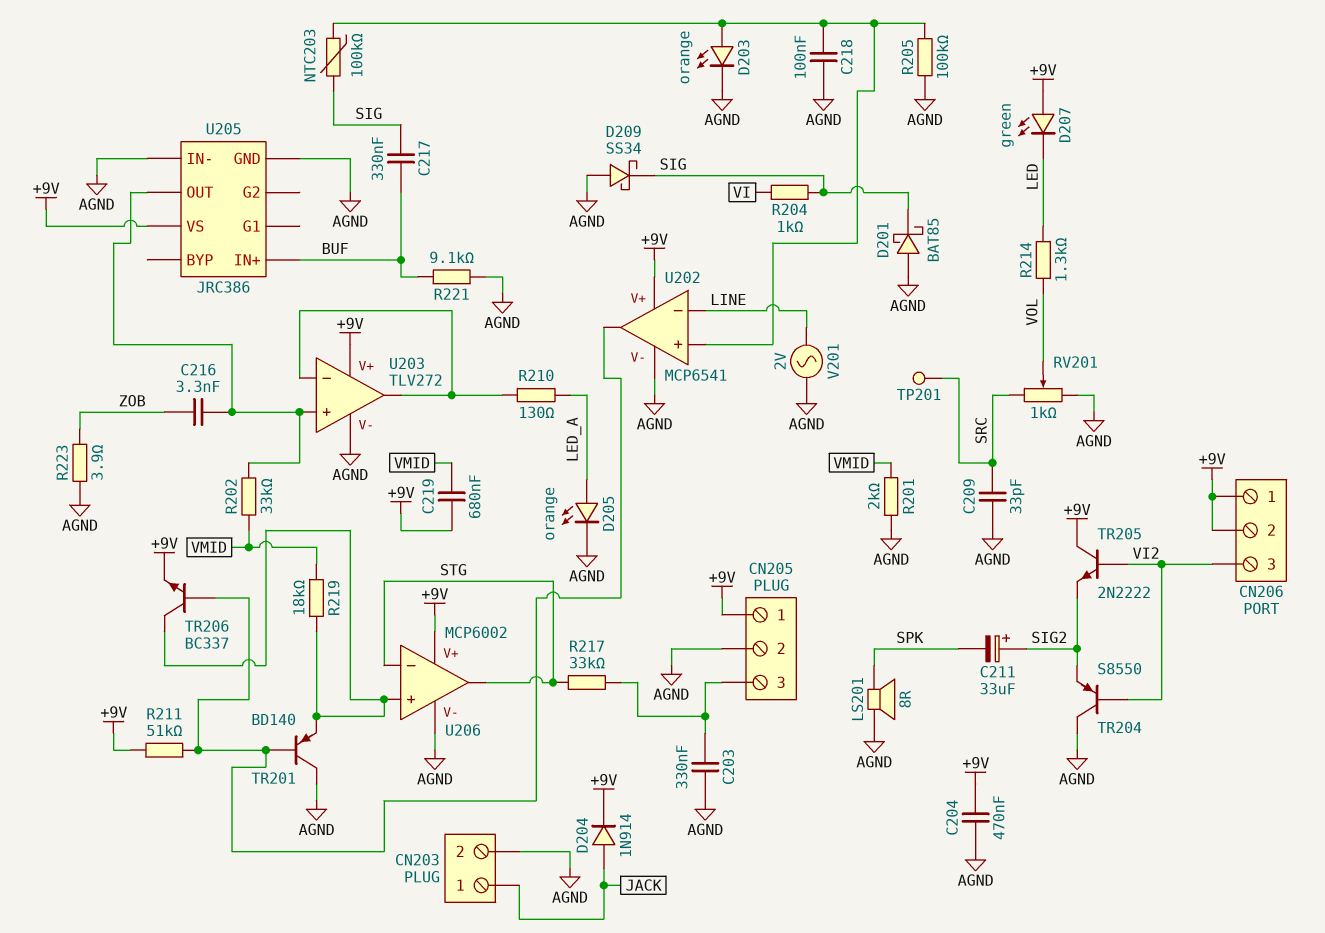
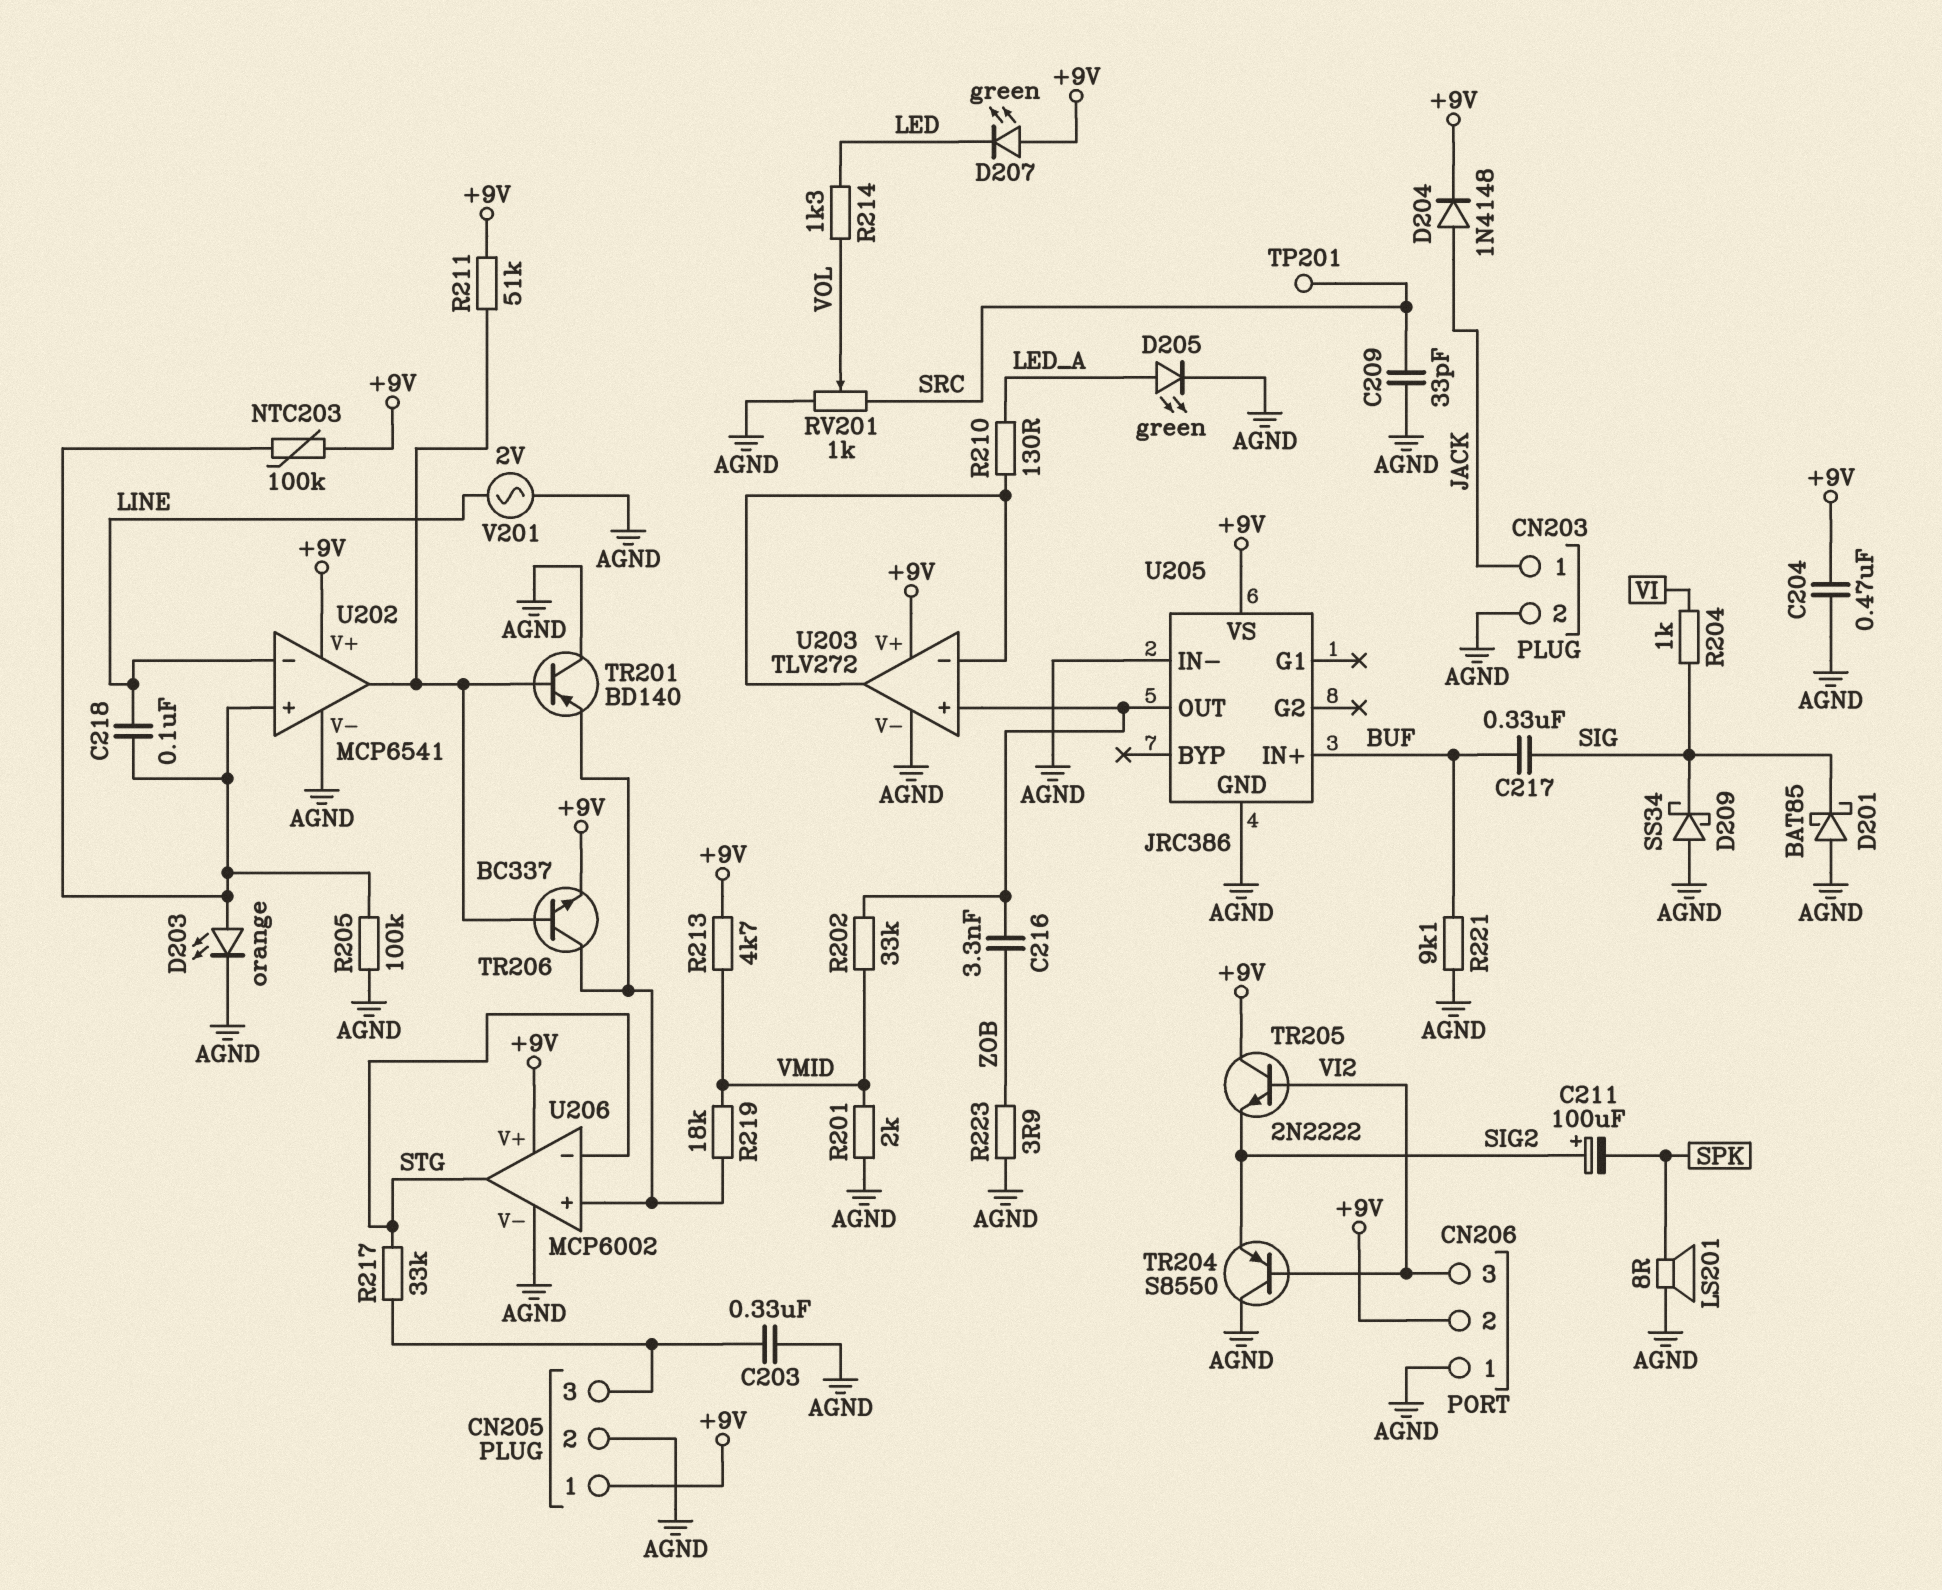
C211: 33uF (plus SIG2, minus SPK) -> 100uF (plus SIG2, minus SPK)
C218: 100nF (AGND, U202/in+) -> 100nF (LINE, U202/in+)
C219: 680nF (+9V, VMID) -> none
CN206 pin 1: +9V -> AGND
D204: diode 1N914 (A JACK, K +9V) -> diode 1N4148 (A JACK, K +9V)
D205: LED orange (A LED_A, K AGND) -> LED green (A LED_A, K AGND)
NTC203: 100k (SIG, U202/in+) -> 100k (+9V, U202/in+)
R213: none -> 4.7k (+9V, VMID)

